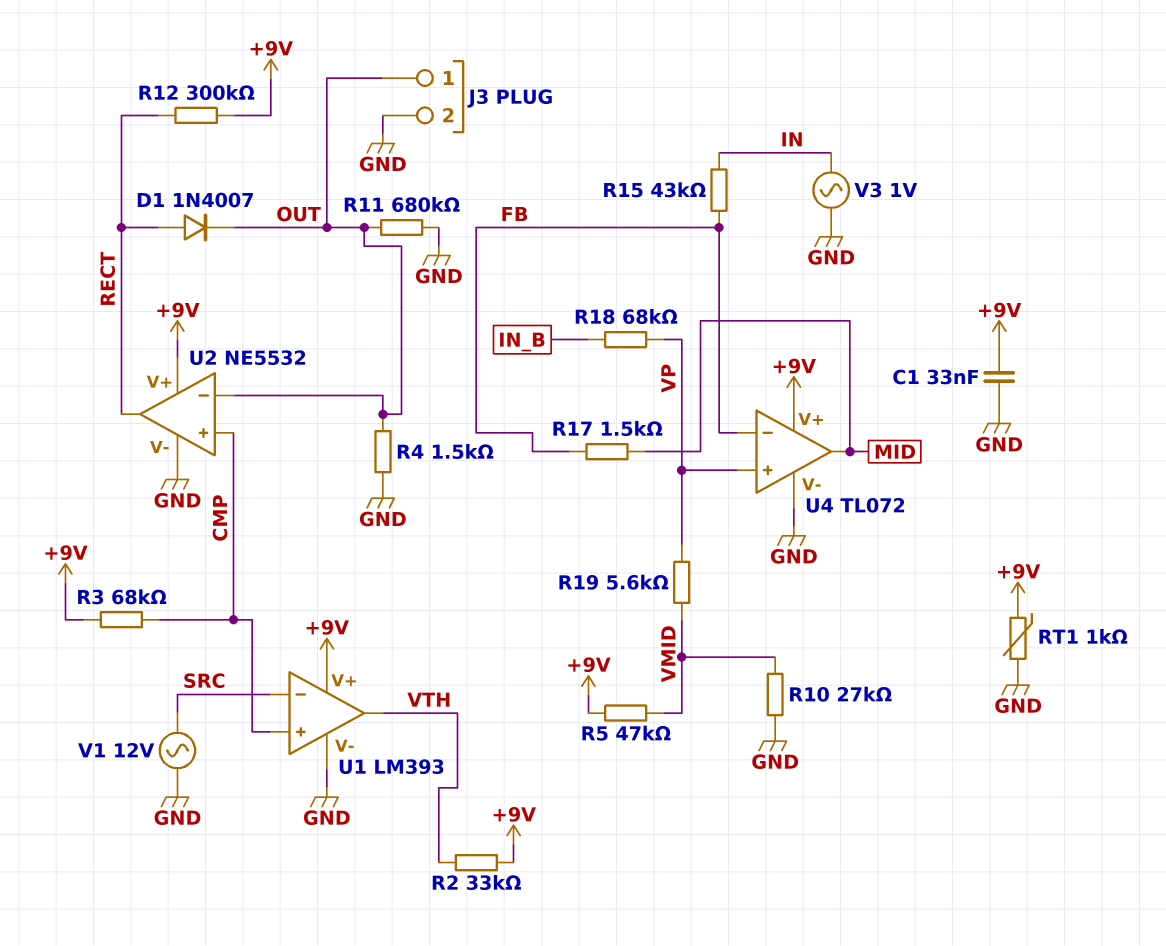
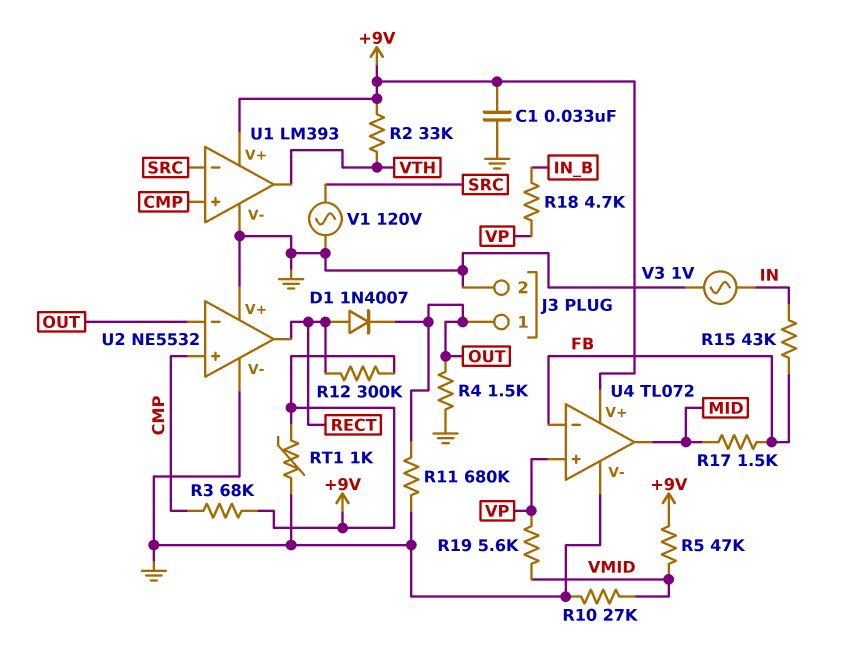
R18: 68k (IN_B, VP) -> 4.7k (IN_B, VP)
U2 pin V+: +9V -> GND
V1: AC 12V (GND, SRC) -> AC 120V (GND, SRC)

